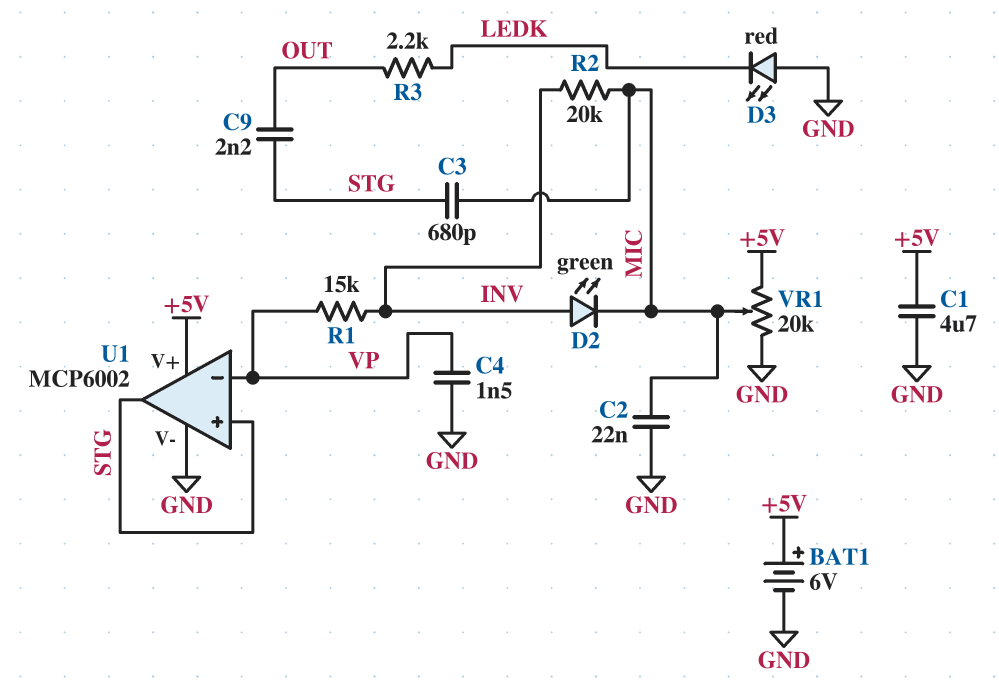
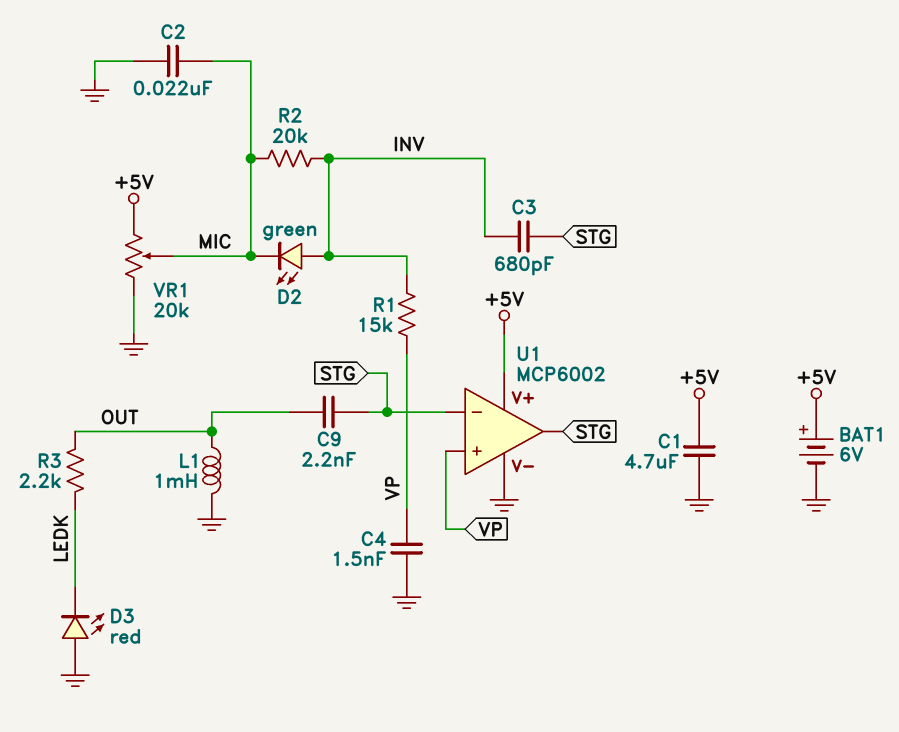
C3: 680pF (MIC, STG) -> 680pF (INV, STG)
L1: none -> 1mH (GND, OUT)
U1 pin in+: STG -> VP
U1 pin in-: VP -> STG

